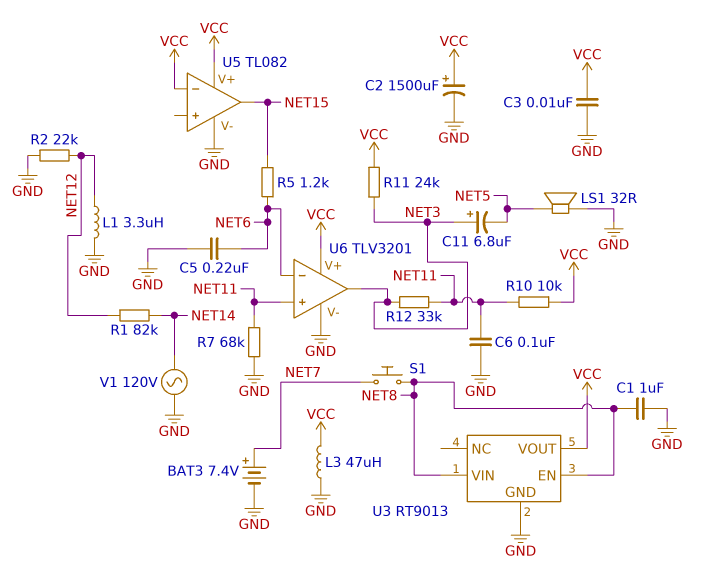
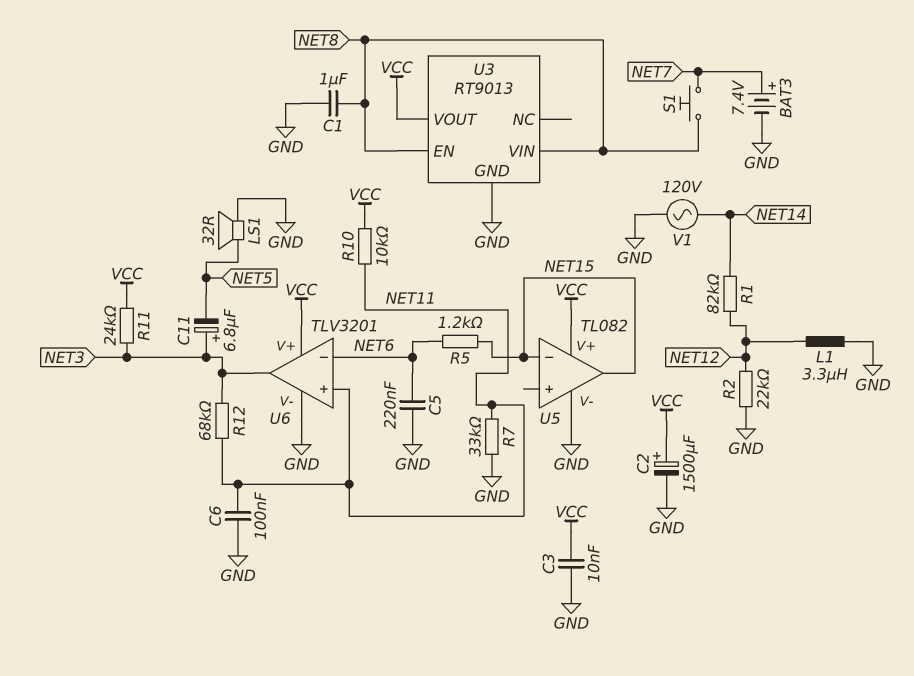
L3: 47uH (GND, VCC) -> none
R7: 68k (GND, NET11) -> 33k (GND, NET11)
R12: 33k (NET3, NET11) -> 68k (NET3, NET11)
U5 pin in-: VCC -> NET15

